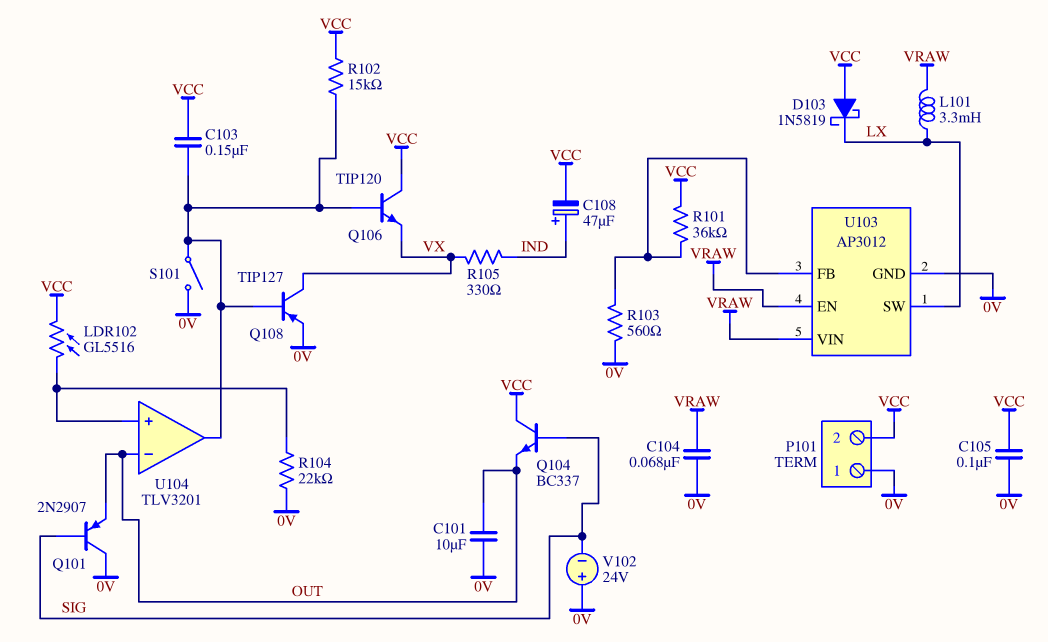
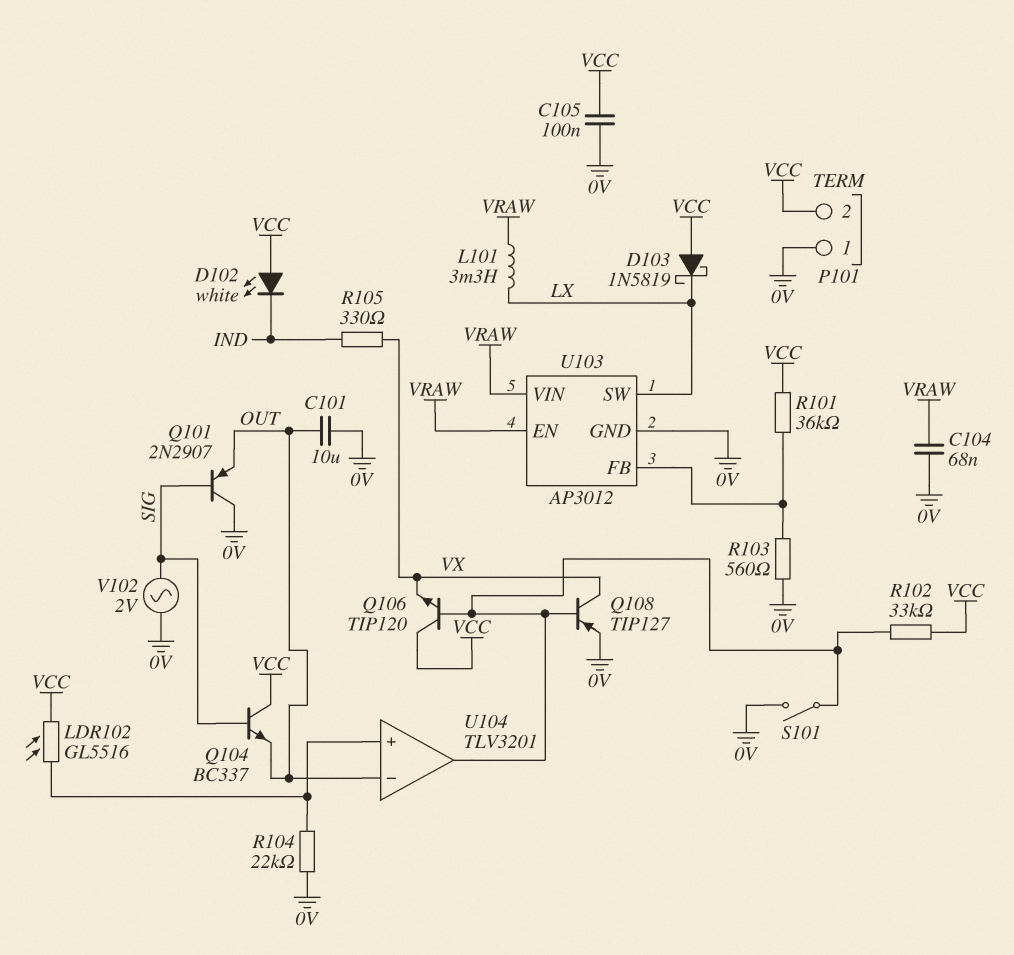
C103: 150nF (U104/out, VCC) -> none
C108: 47uF (plus IND, minus VCC) -> none
D102: none -> LED white (A VCC, K IND)
R102: 15k (U104/out, VCC) -> 33k (U104/out, VCC)
V102: 24V (plus 0V, minus SIG) -> AC 2V (0V, SIG)

